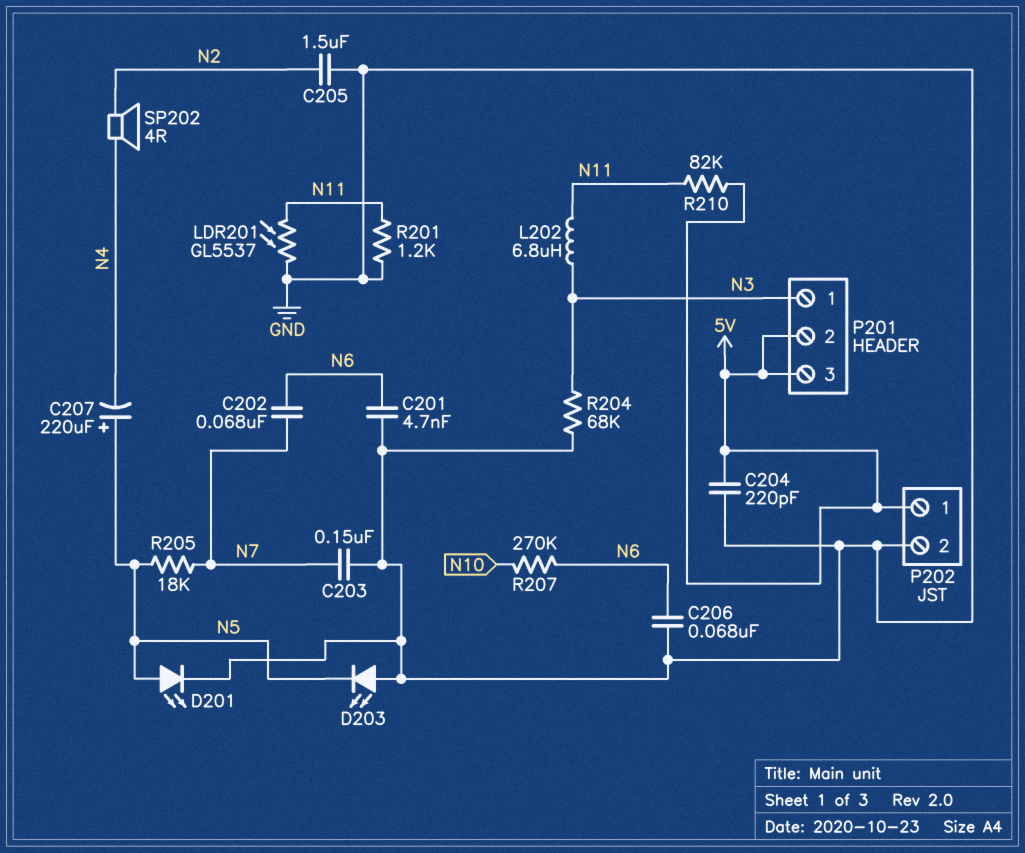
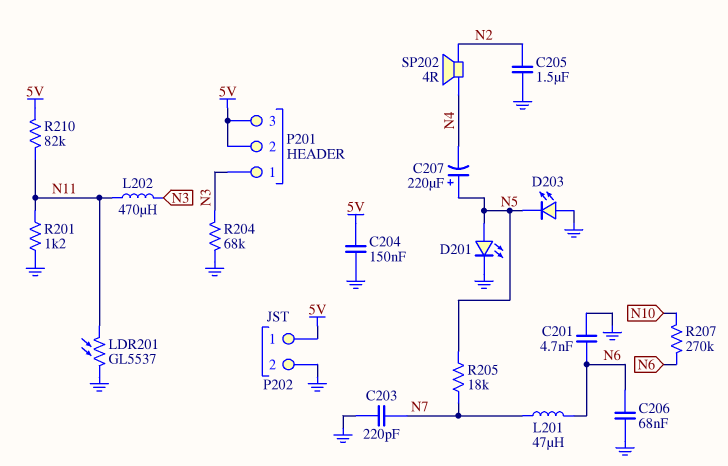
C202: 68nF (N6, N7) -> none
C203: 150nF (GND, N7) -> 220pF (GND, N7)
C204: 220pF (5V, GND) -> 150nF (5V, GND)
L201: none -> 47uH (N6, N7)
L202: 6.8uH (N3, N11) -> 470uH (N3, N11)

